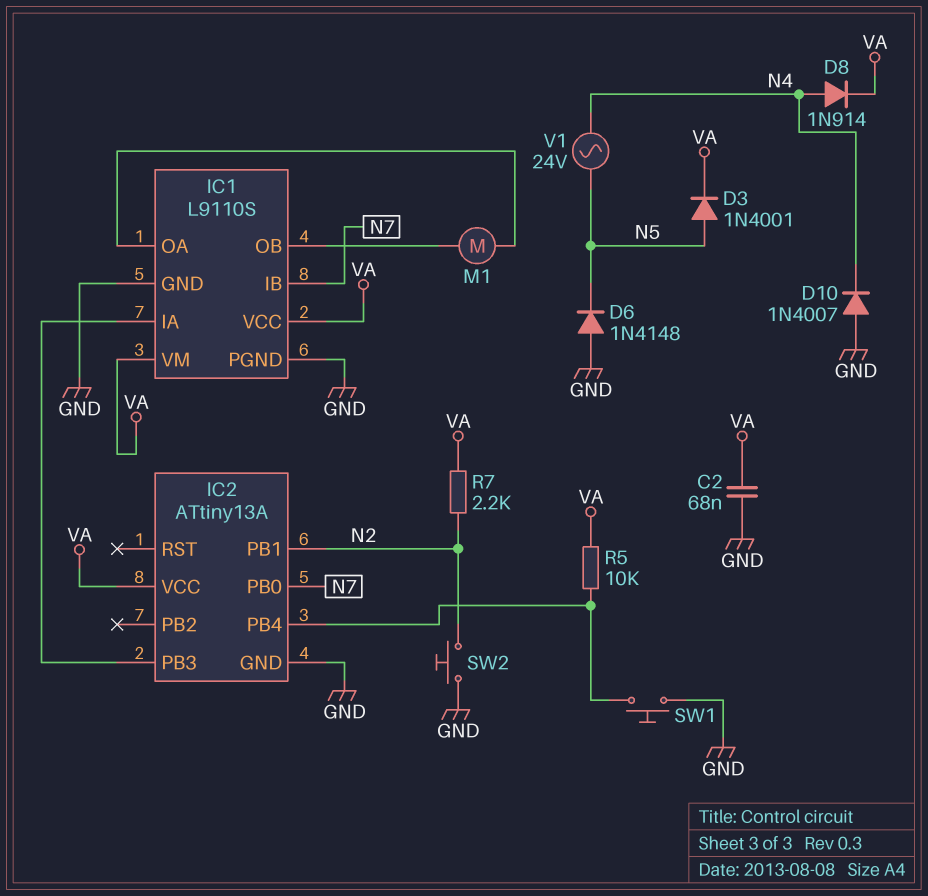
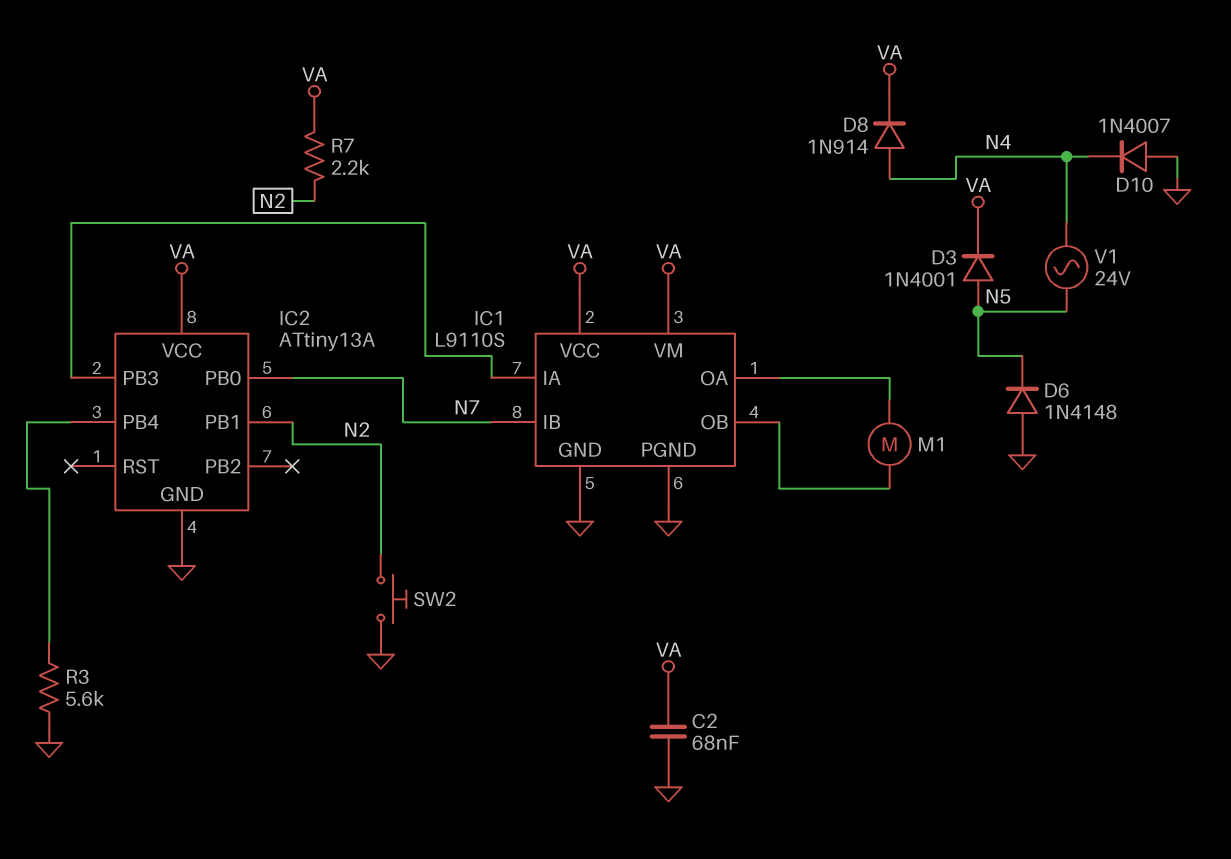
R3: none -> 5.6k (GND, IC2/PB4)
R5: 10k (IC2/PB4, VA) -> none
SW1: button (GND, IC2/PB4) -> none

